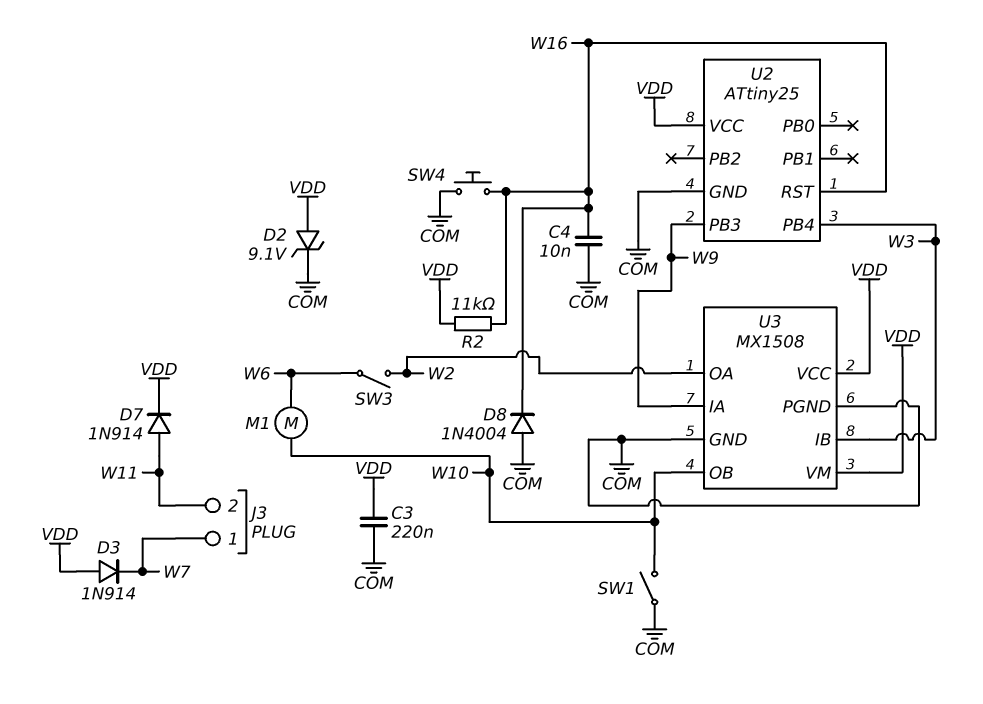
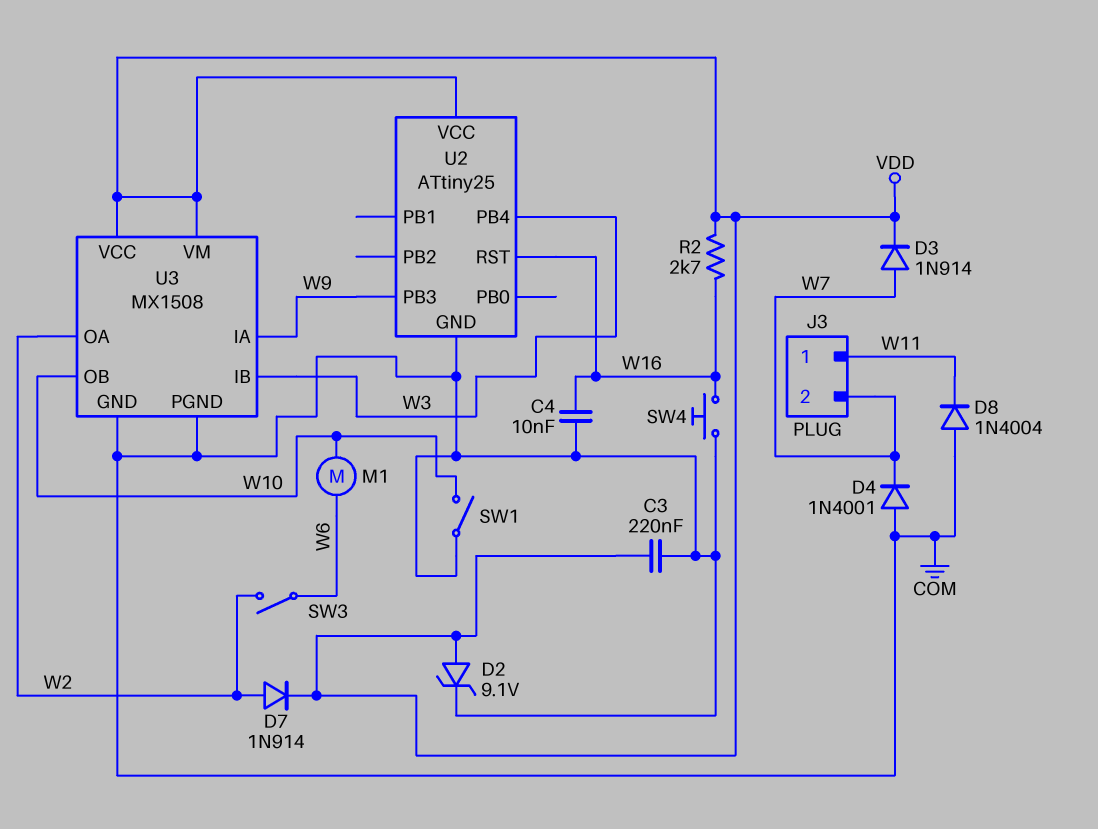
D3: diode 1N914 (A VDD, K W7) -> diode 1N914 (A W7, K VDD)
D4: none -> diode 1N4001 (A COM, K W7)
D7: diode 1N914 (A W11, K VDD) -> diode 1N914 (A W2, K VDD)
D8: diode 1N4004 (A COM, K W16) -> diode 1N4004 (A COM, K W11)
J3 pin 1: W7 -> W11
J3 pin 2: W11 -> W7
R2: 11k (VDD, W16) -> 2.7k (VDD, W16)

